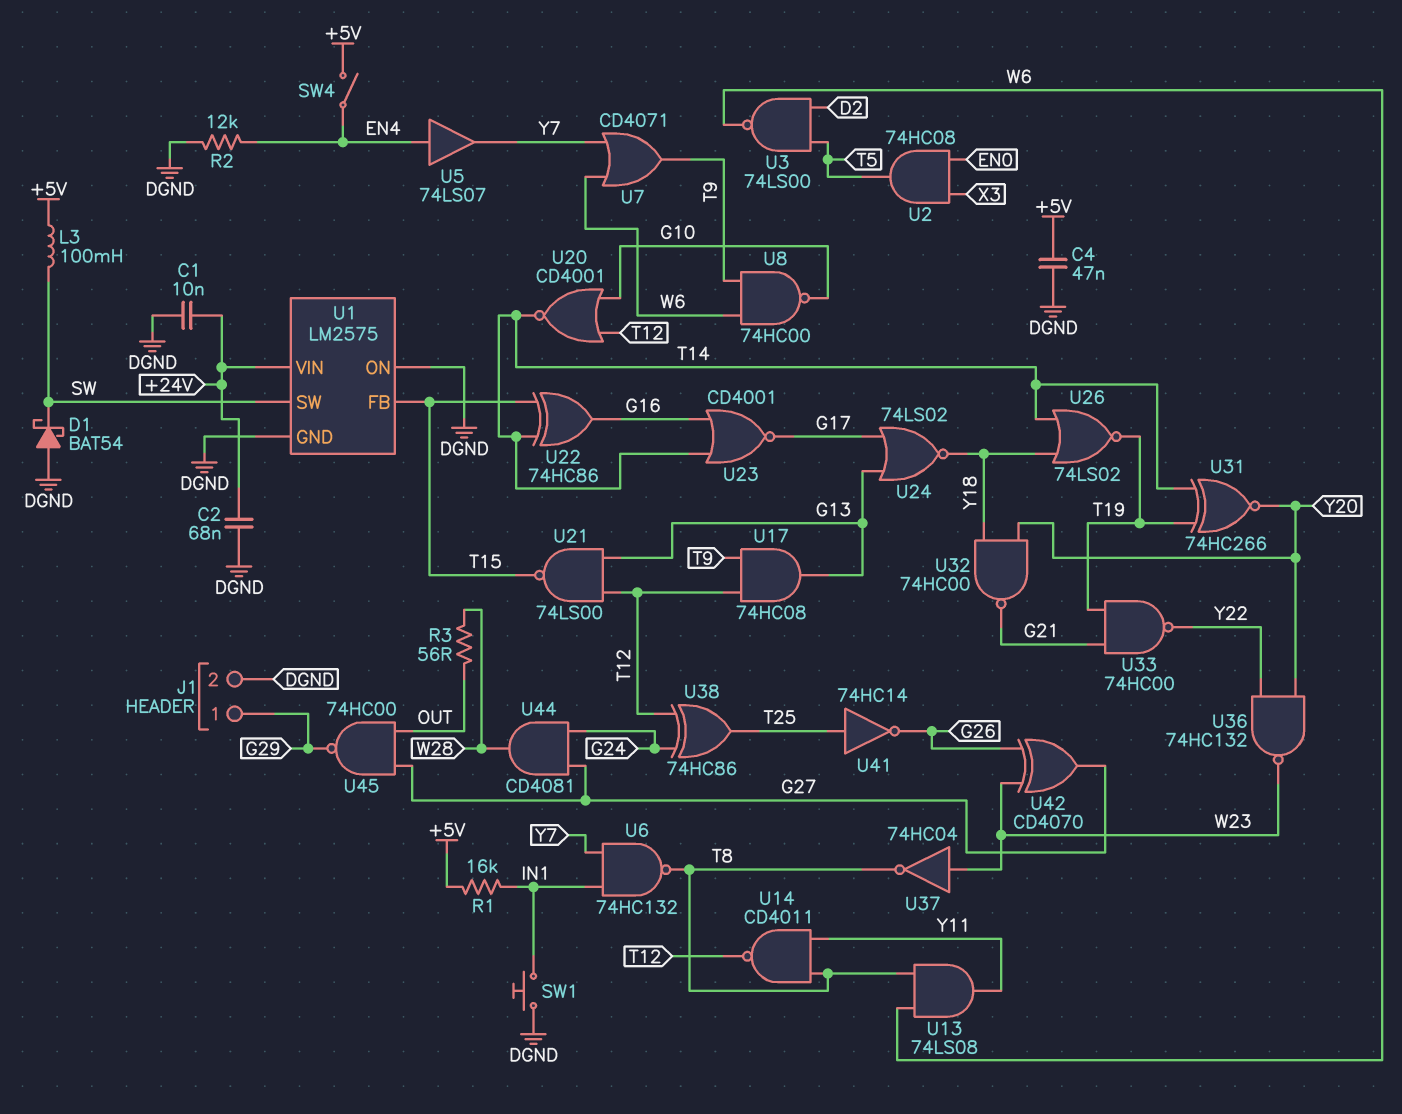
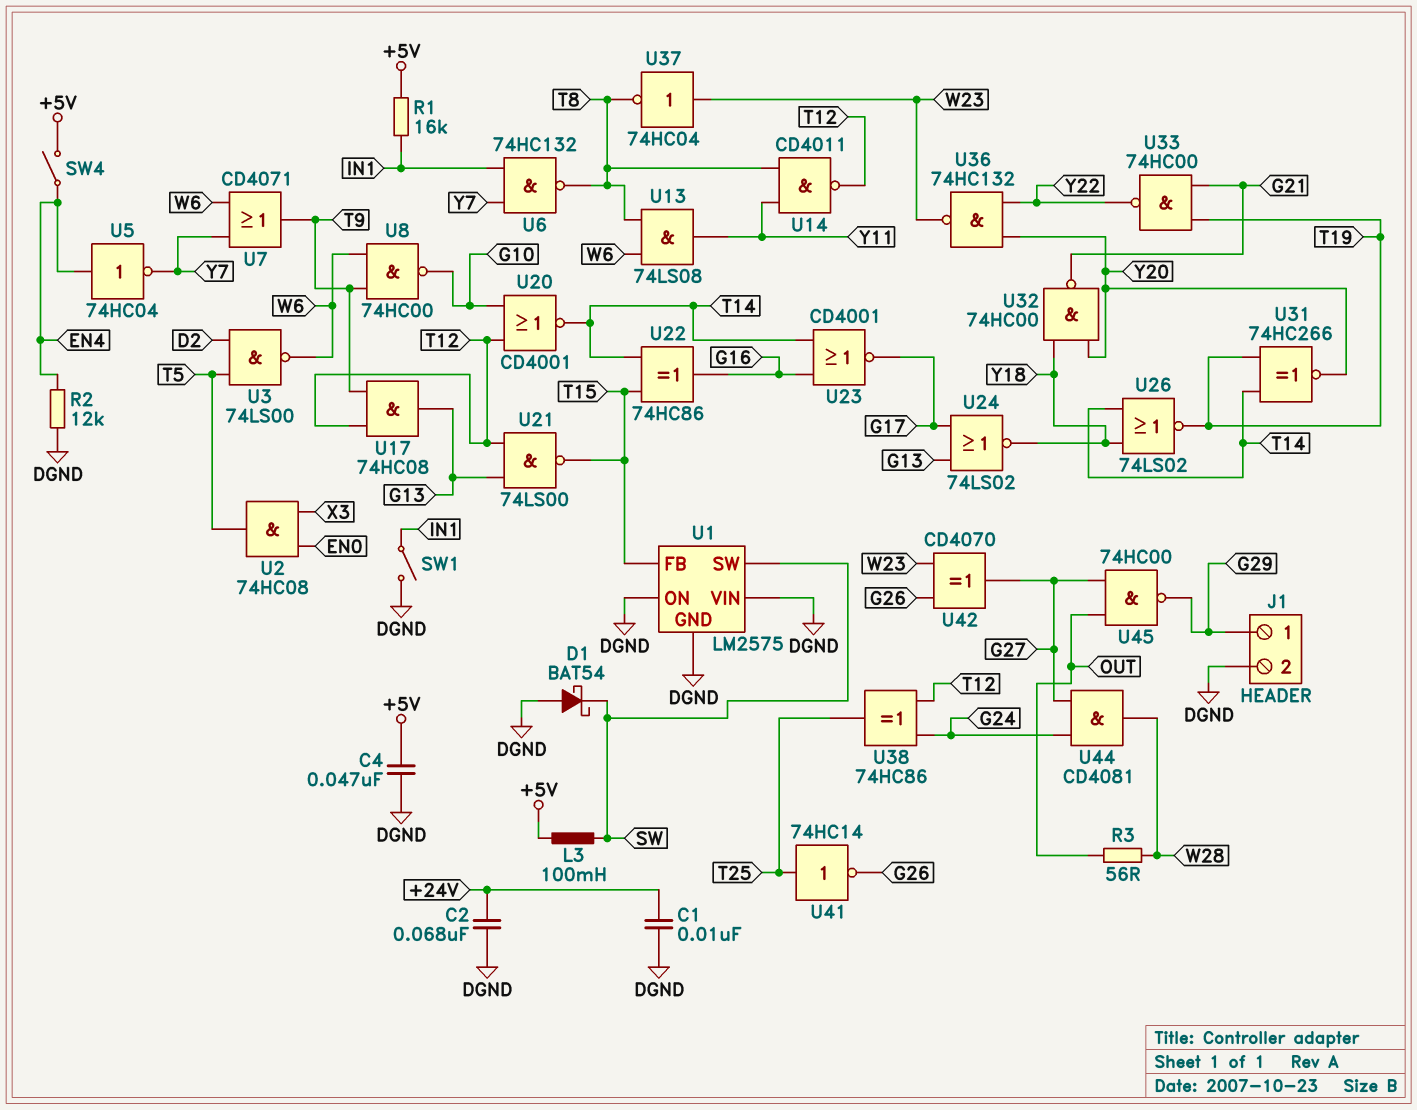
SW1: button (DGND, IN1) -> switch (DGND, IN1)
U1 pin VIN: +24V -> DGND
U5: buffer 74LS07 (in EN4, out Y7) -> NOT 74HC04 (in EN4, out Y7)

